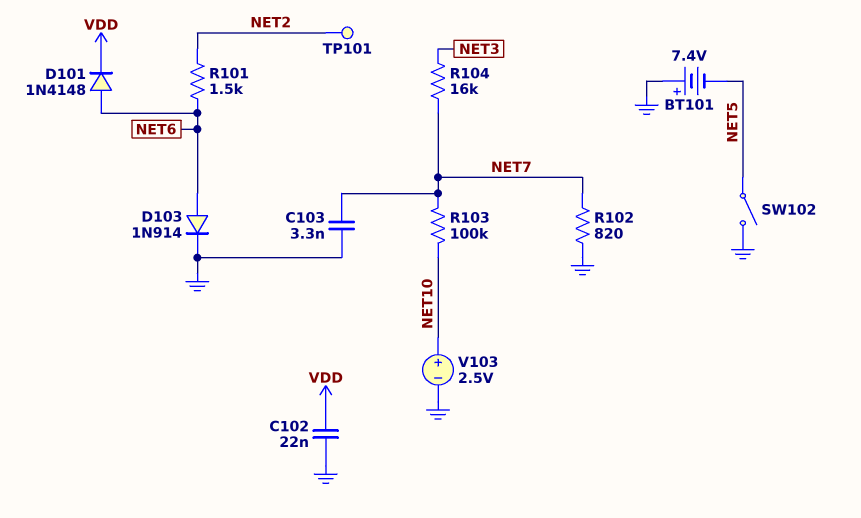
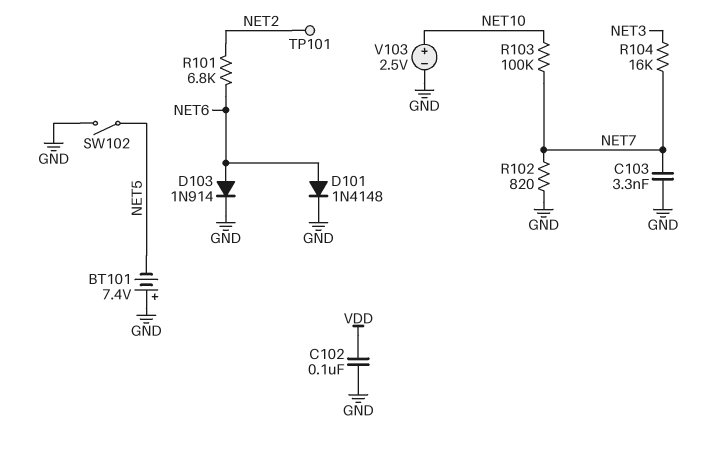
C102: 22nF (GND, VDD) -> 100nF (GND, VDD)
D101: diode 1N4148 (A NET6, K VDD) -> diode 1N4148 (A NET6, K GND)
R101: 1.5k (NET2, NET6) -> 6.8k (NET2, NET6)

